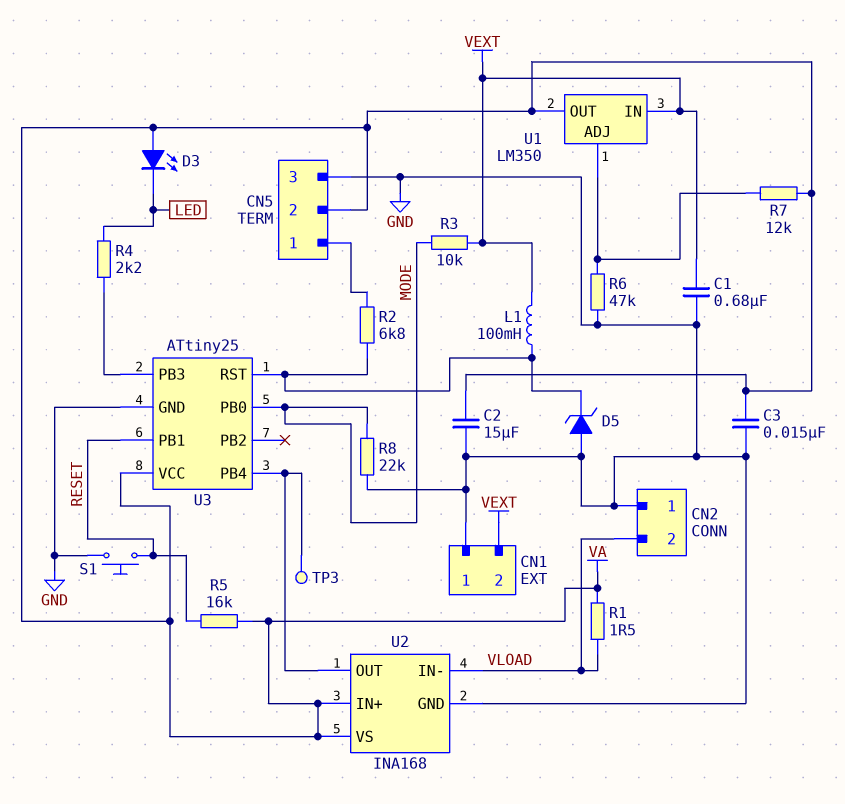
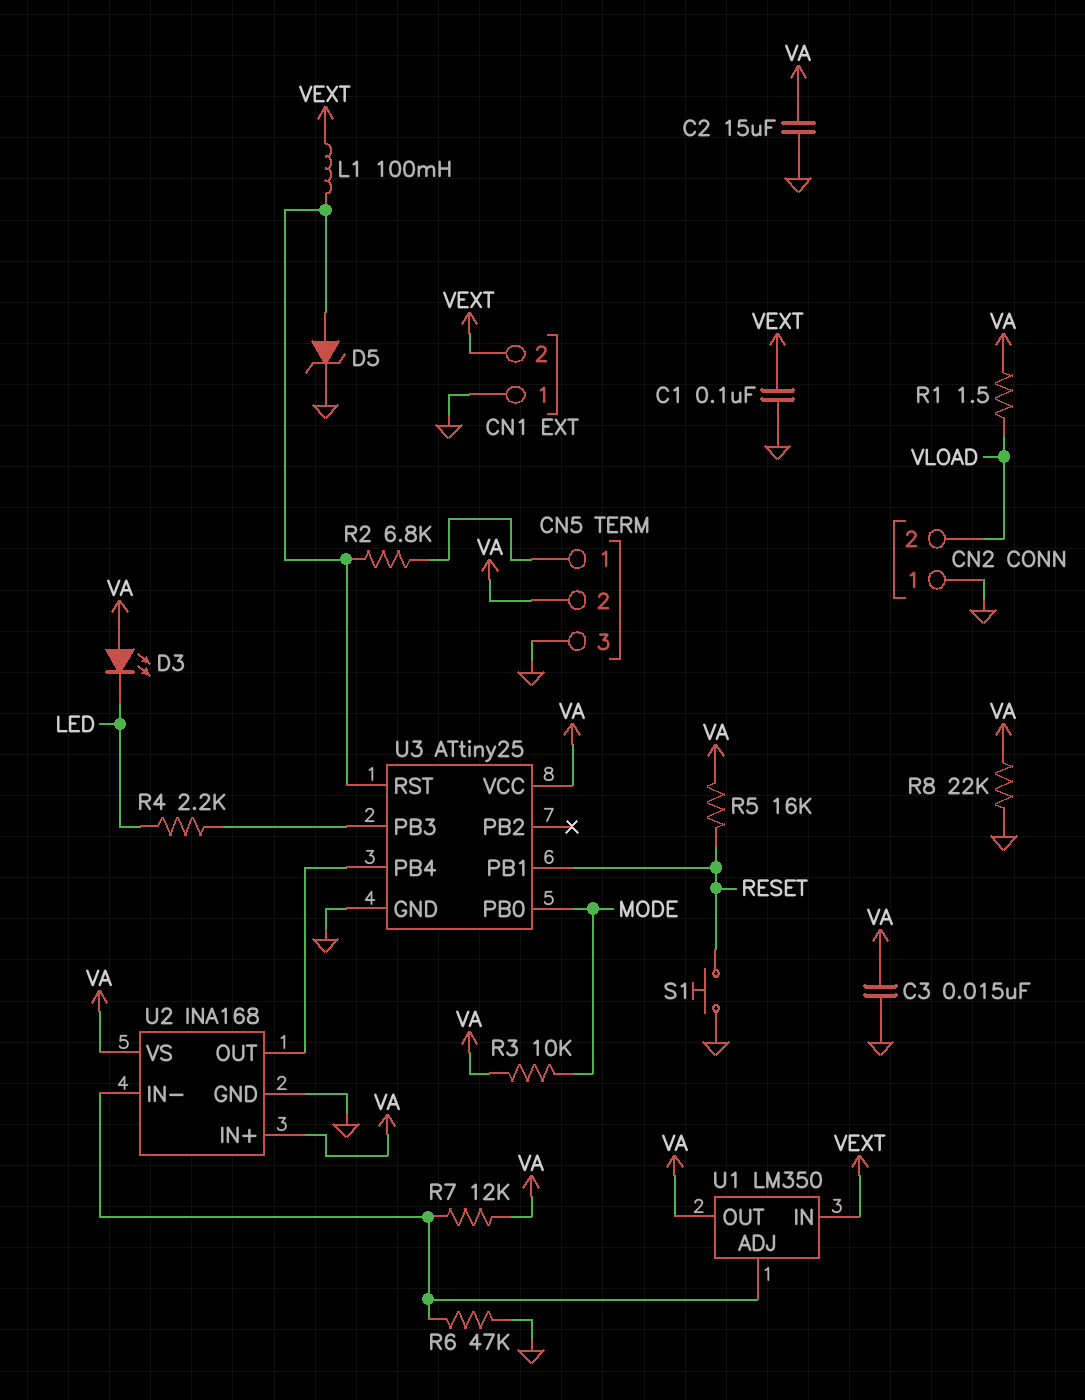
C1: 680nF (GND, VEXT) -> 100nF (GND, VEXT)
D5: zener (A GND, K U3/RST) -> zener (A U3/RST, K GND)
R3: 10k (MODE, VEXT) -> 10k (MODE, VA)
R8: 22k (GND, MODE) -> 22k (GND, VA)
TP3: test point (U2/OUT) -> none
U2 pin IN-: VLOAD -> U1/ADJ

